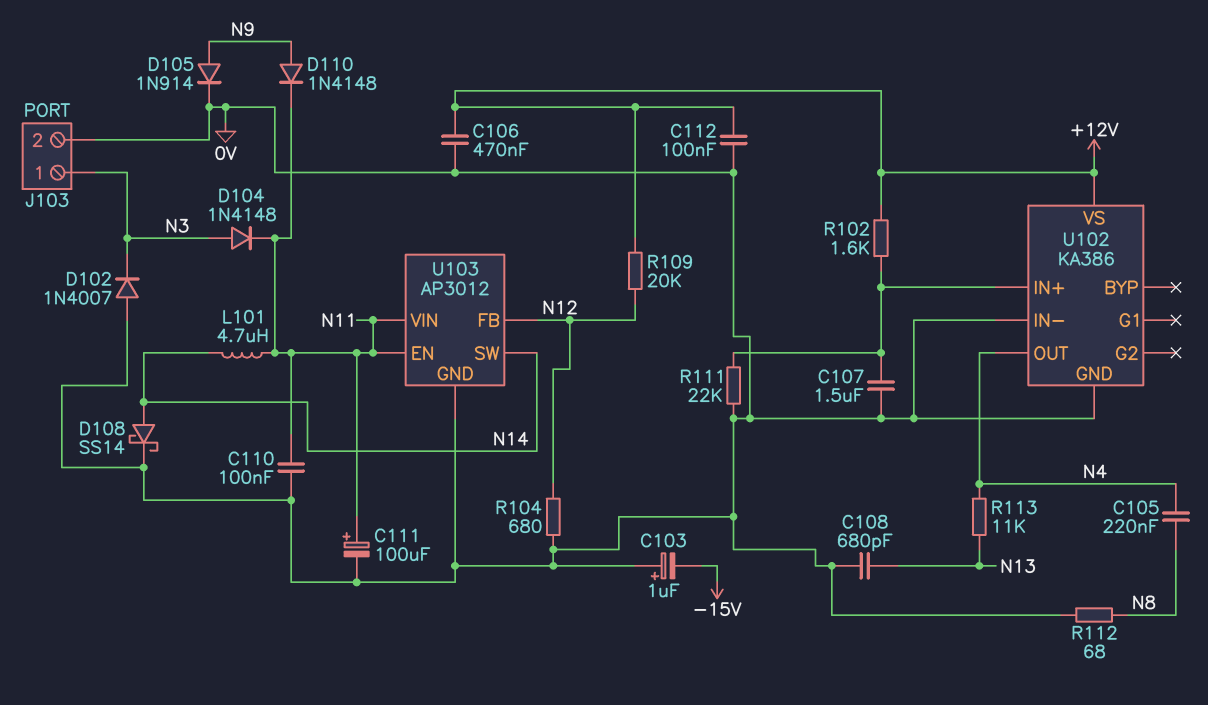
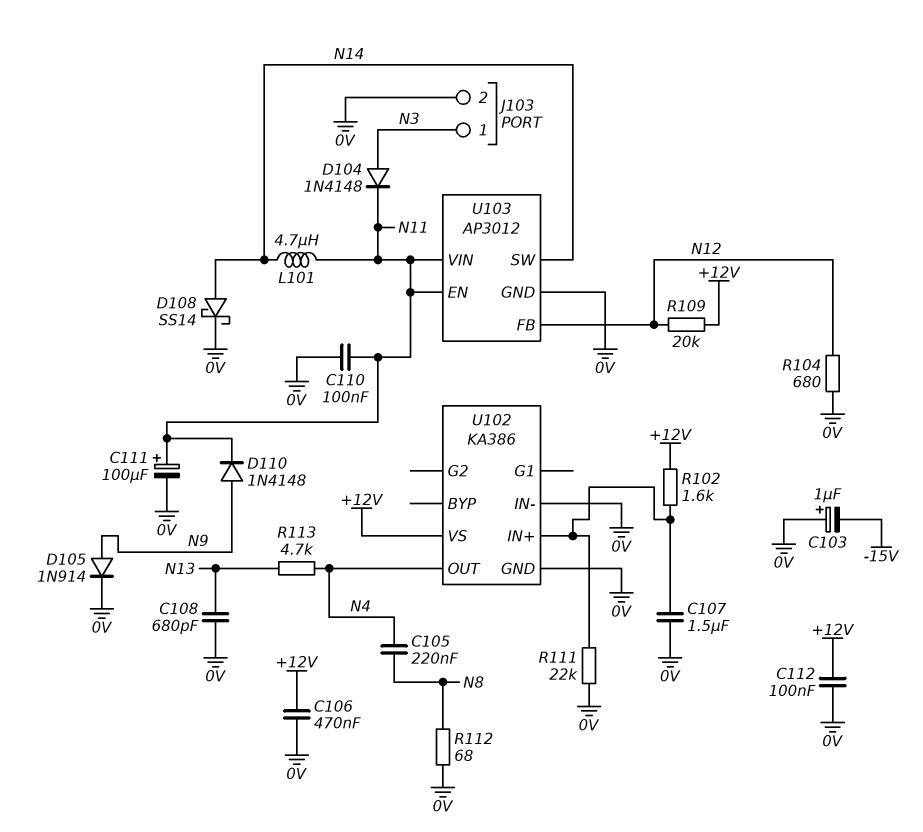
D102: diode 1N4007 (A 0V, K N3) -> none
R113: 11k (N4, N13) -> 4.7k (N4, N13)

